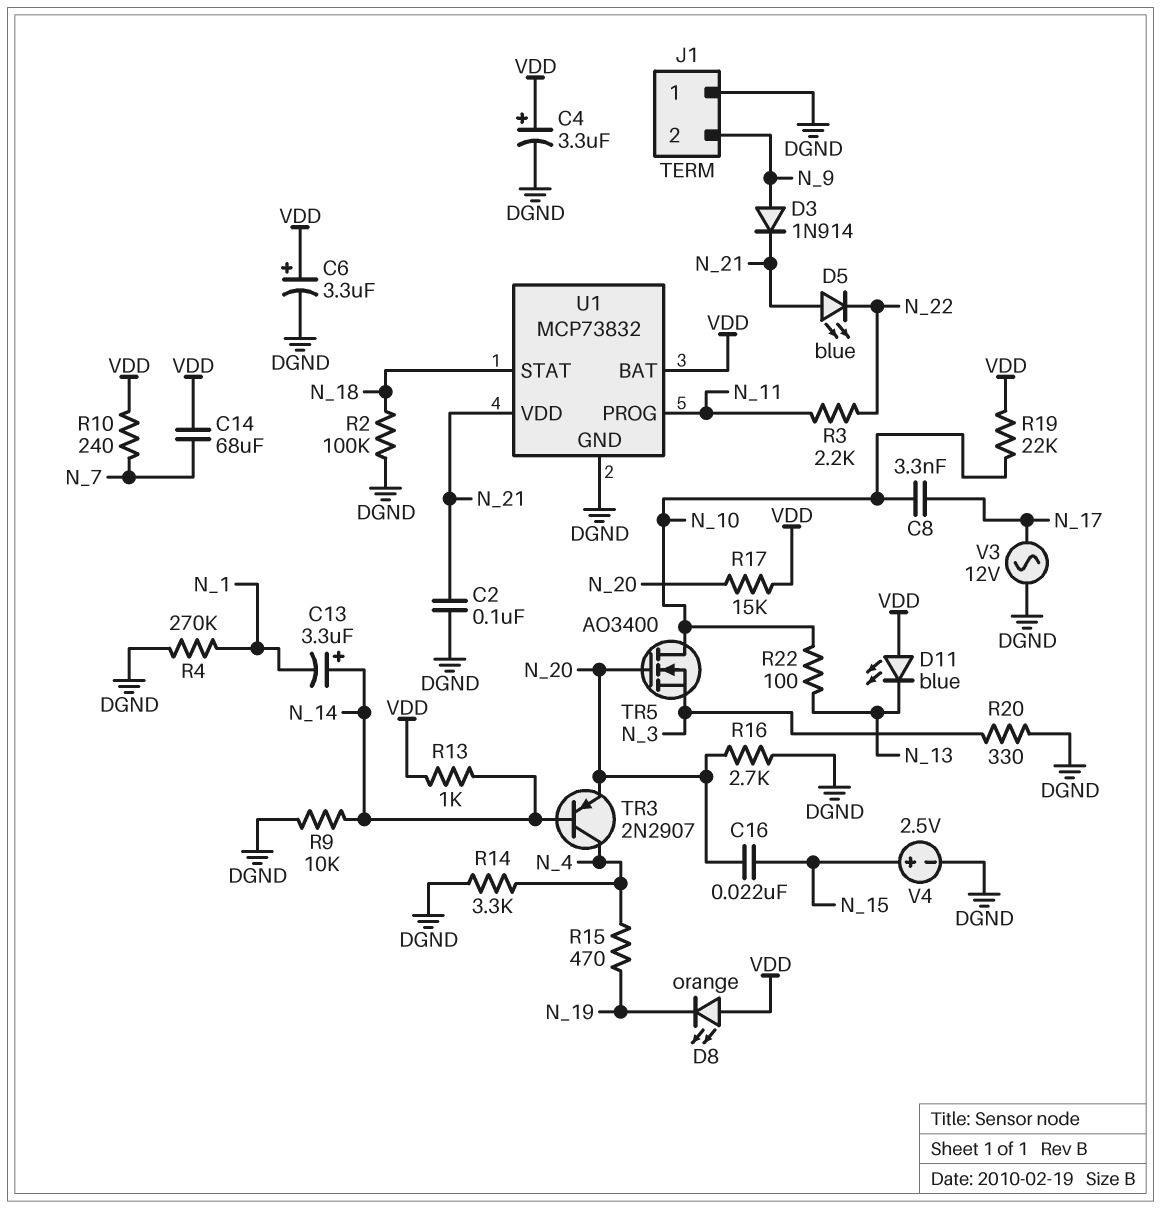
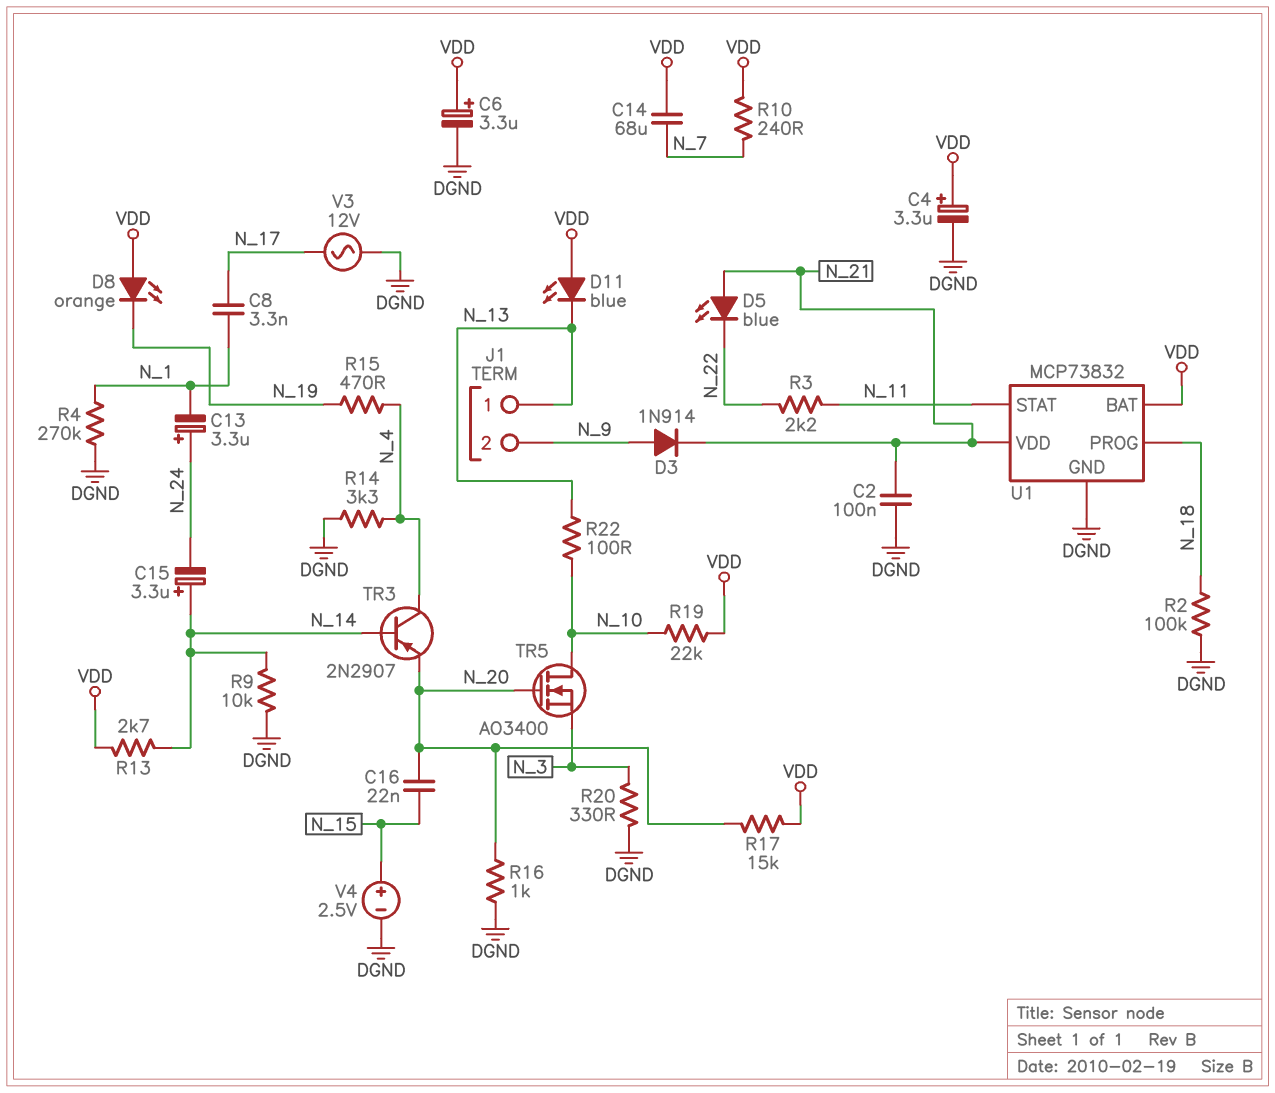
C8: 3.3nF (N_10, N_17) -> 3.3nF (N_1, N_17)
C13: 3.3uF (plus N_14, minus N_1) -> 3.3uF (plus N_24, minus N_1)
C15: none -> 3.3uF (plus N_14, minus N_24)
J1 pin 1: DGND -> N_13
R13: 1k (N_14, VDD) -> 2.7k (N_14, VDD)
R16: 2.7k (DGND, N_20) -> 1k (DGND, N_20)
U1 pin PROG: N_11 -> N_18
U1 pin STAT: N_18 -> N_11

